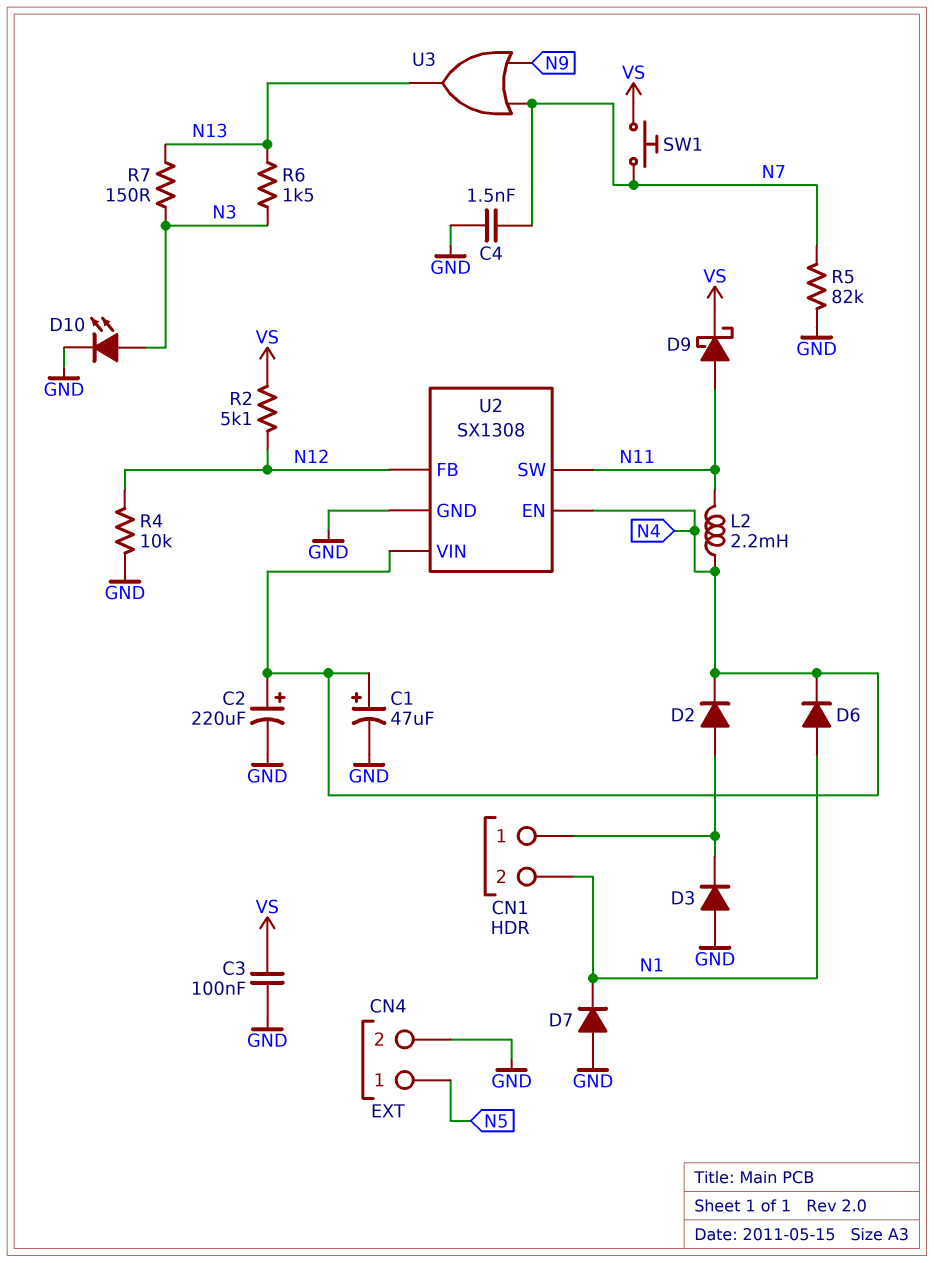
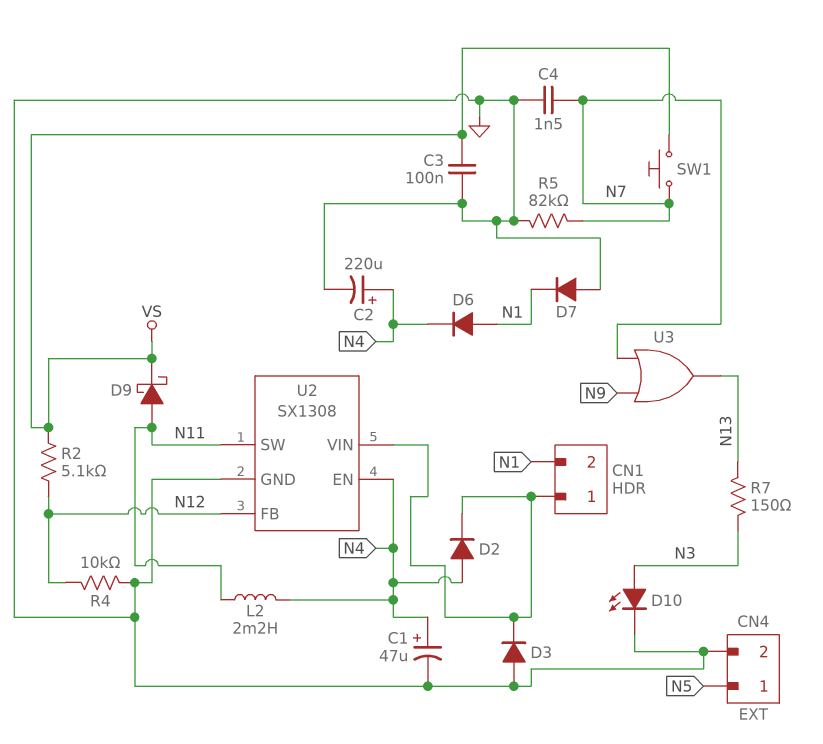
D2: diode (A CN1/1, K N4) -> diode (A N4, K CN1/1)
R6: 1.5k (N3, N13) -> none
U2 pin VIN: N4 -> CN1/1

